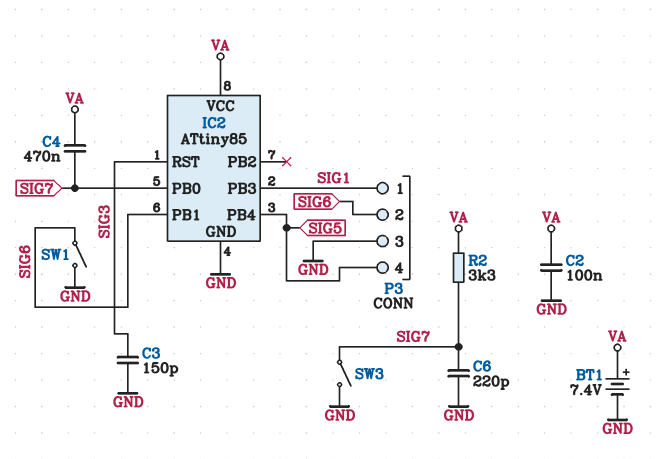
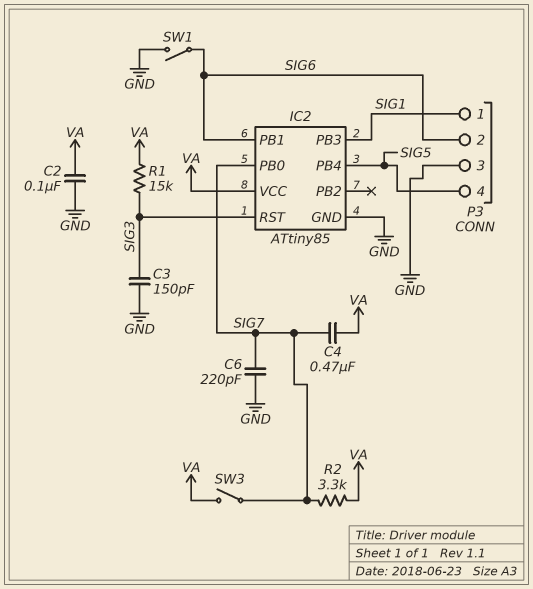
BT1: 7.4V (plus VA, minus GND) -> none
R1: none -> 15k (SIG3, VA)
SW3: switch (GND, SIG7) -> switch (SIG7, VA)

